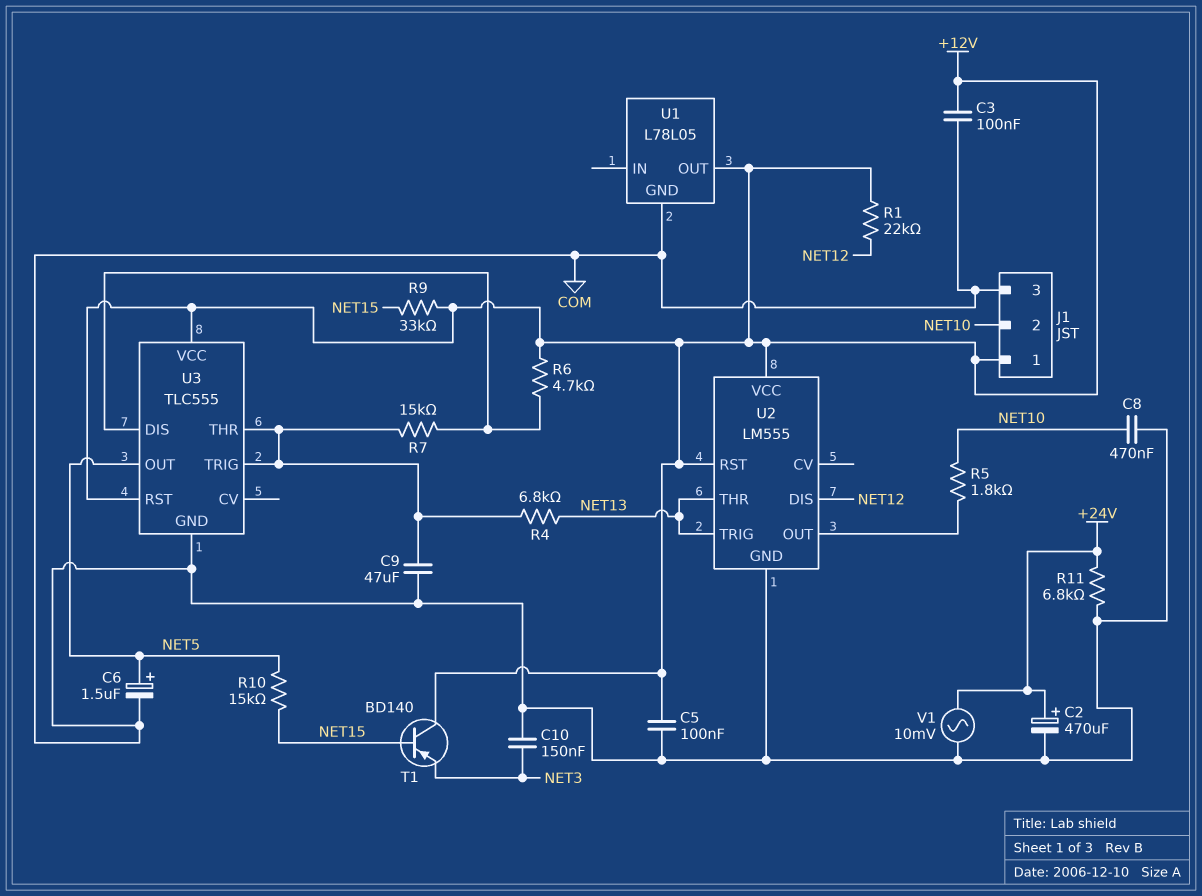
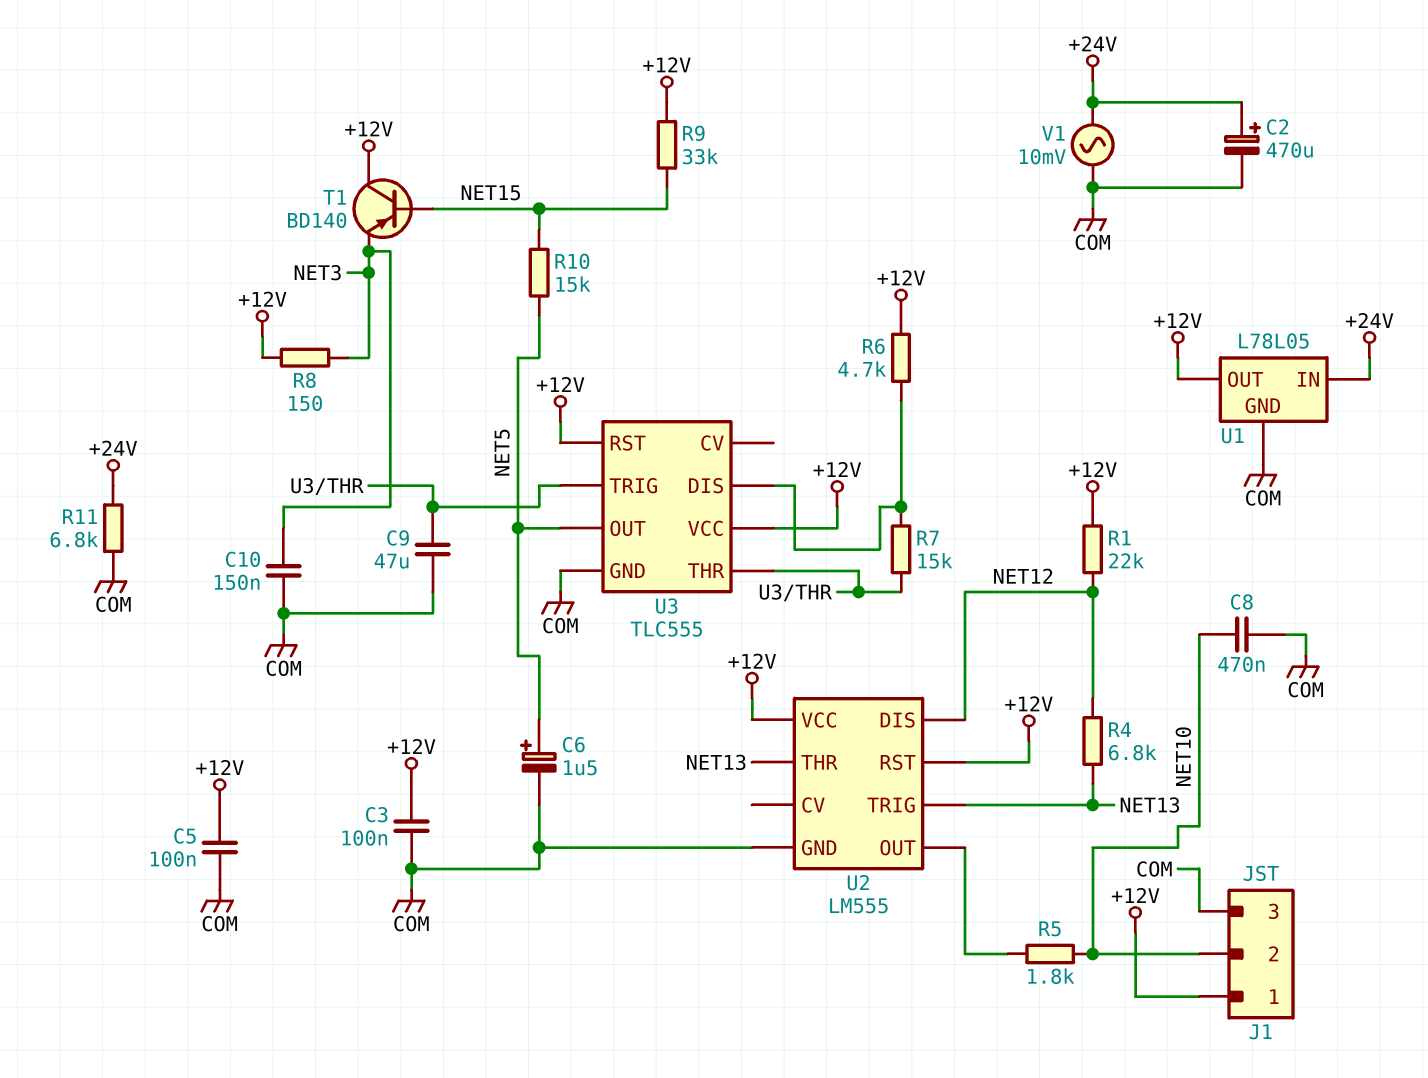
R4: 6.8k (NET13, U3/THR) -> 6.8k (NET12, NET13)
R8: none -> 150 (+12V, NET3)
U1 pin IN: none -> +24V

